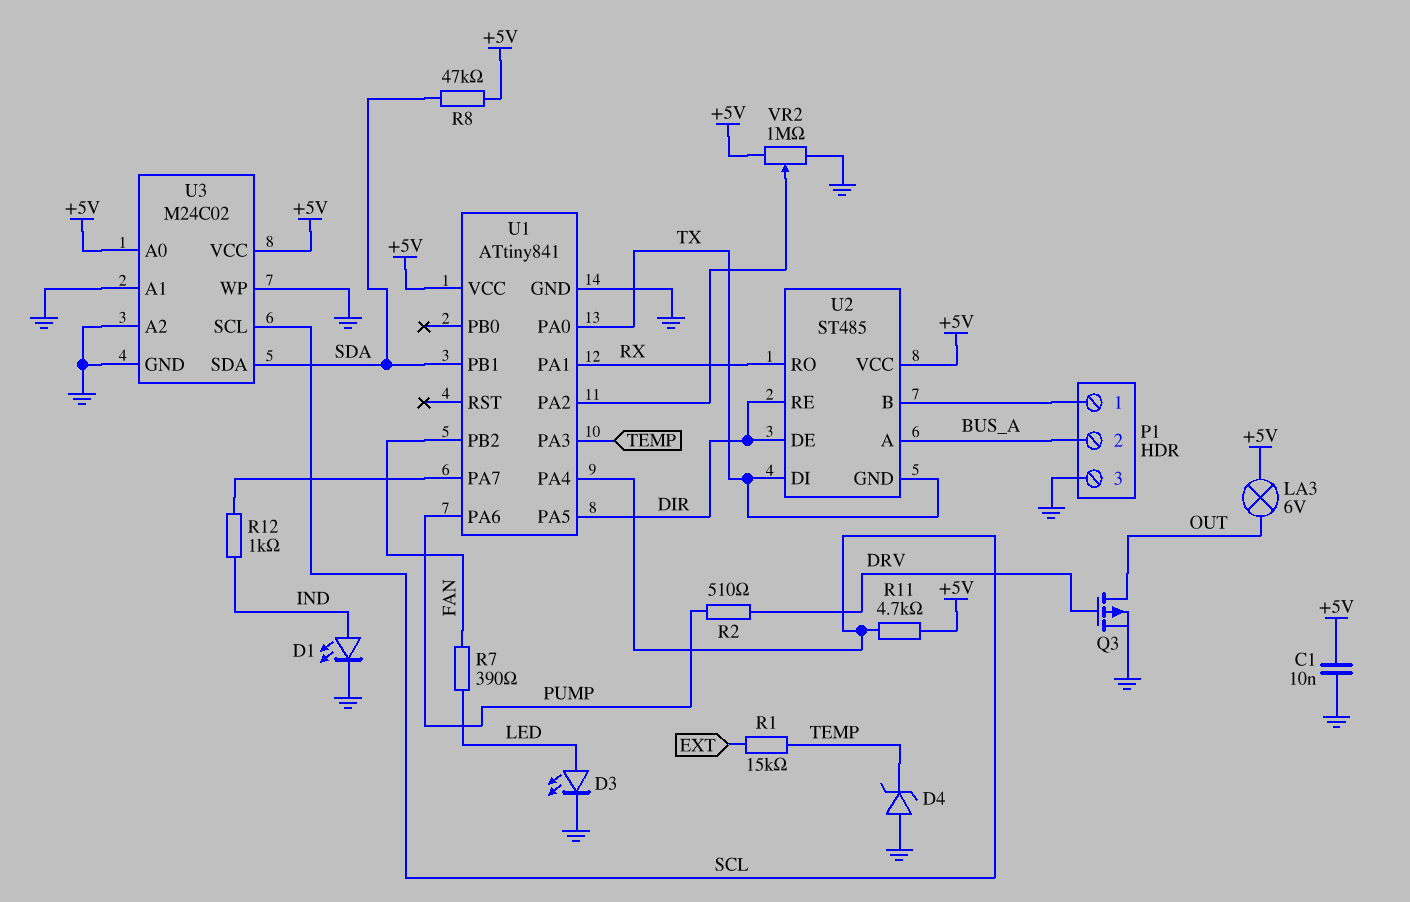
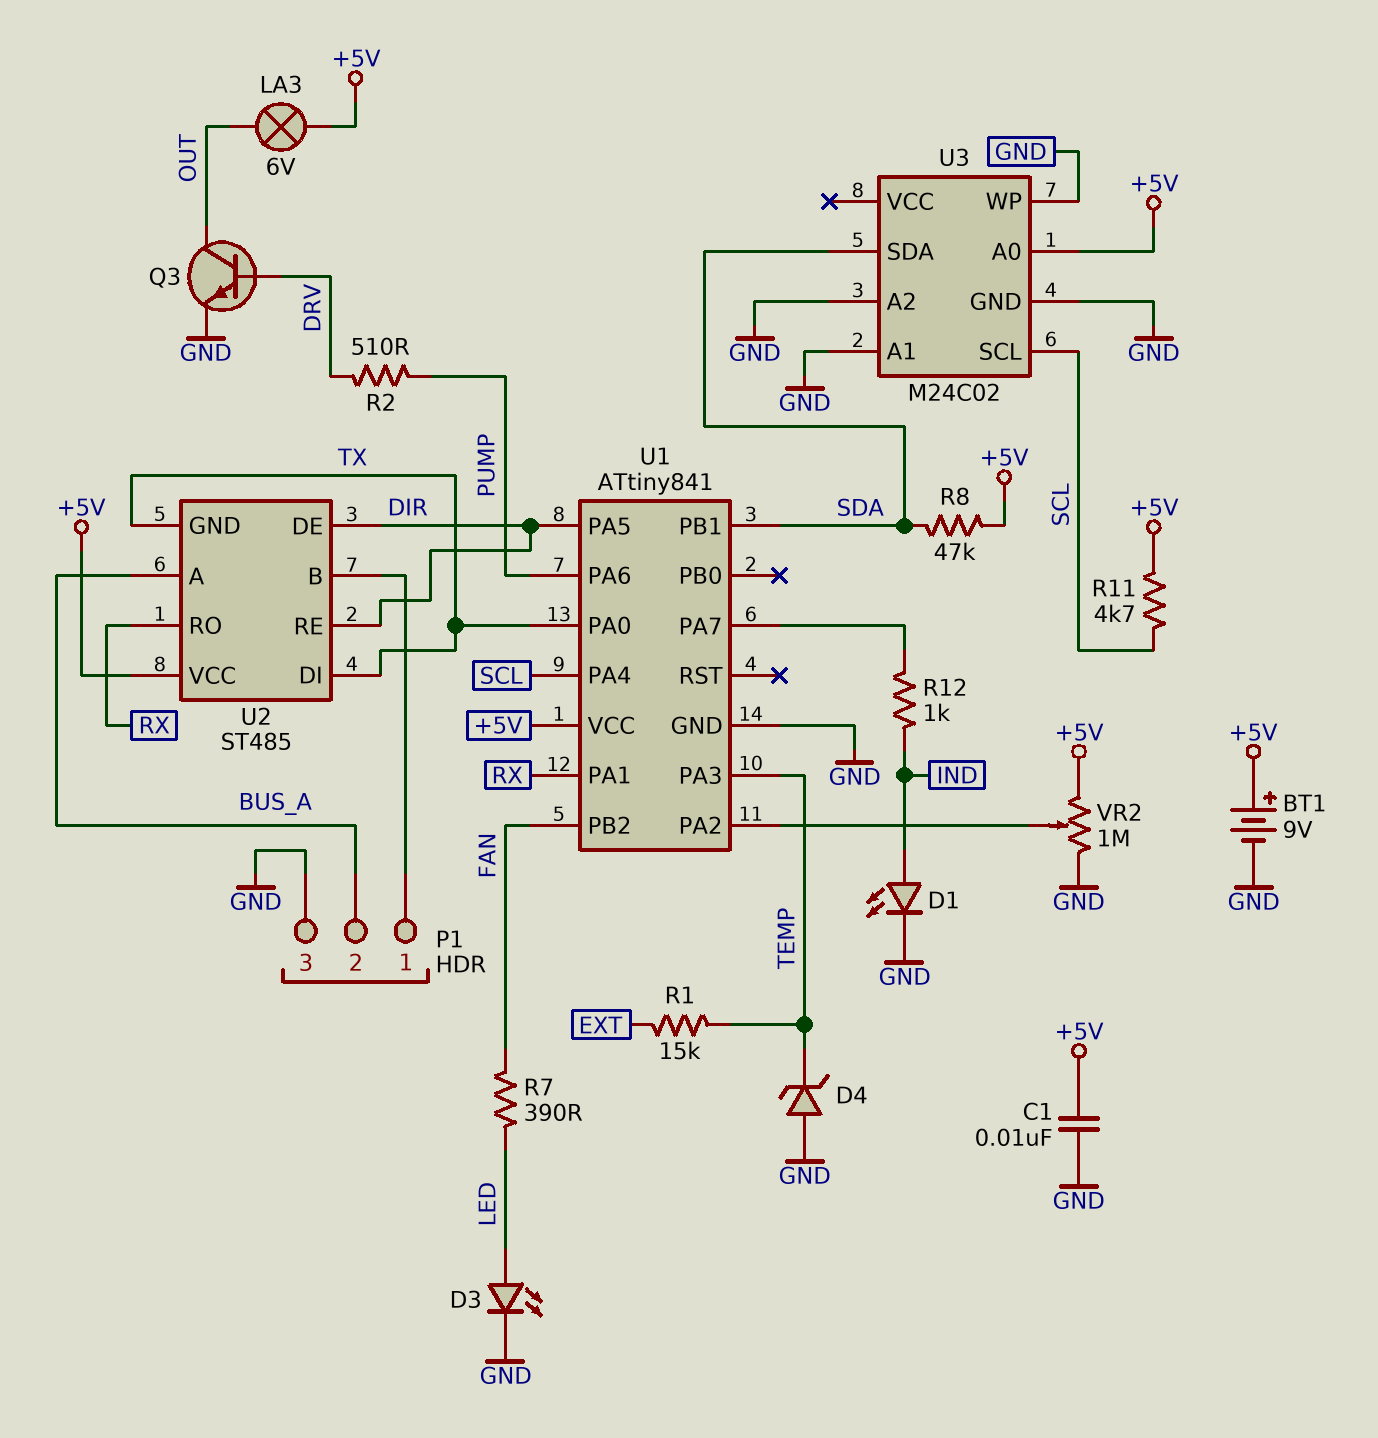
BT1: none -> 9V (plus +5V, minus GND)
Q3: PMOS (G DRV, D OUT, S GND) -> NPN (B DRV, C OUT, E GND)
U3 pin VCC: +5V -> none

